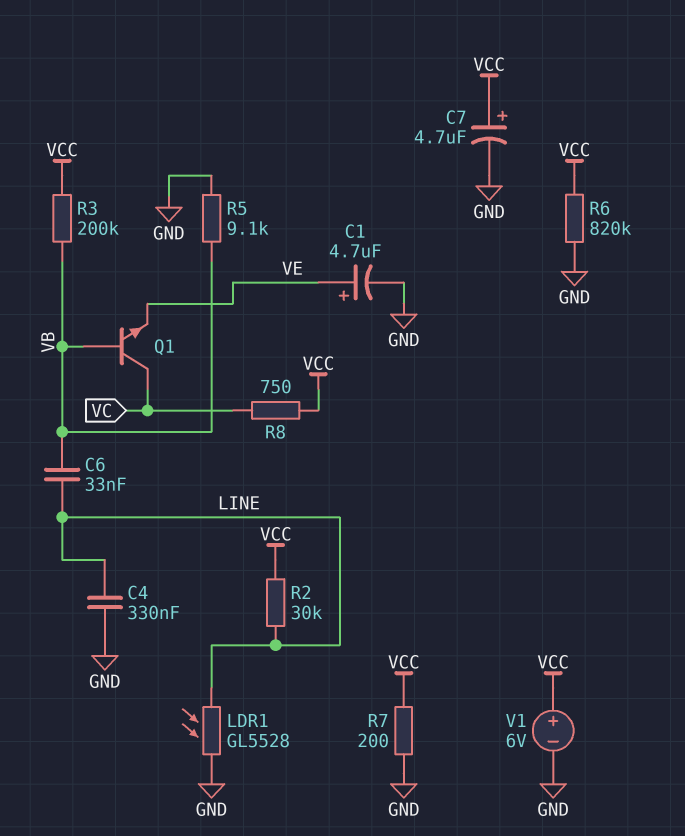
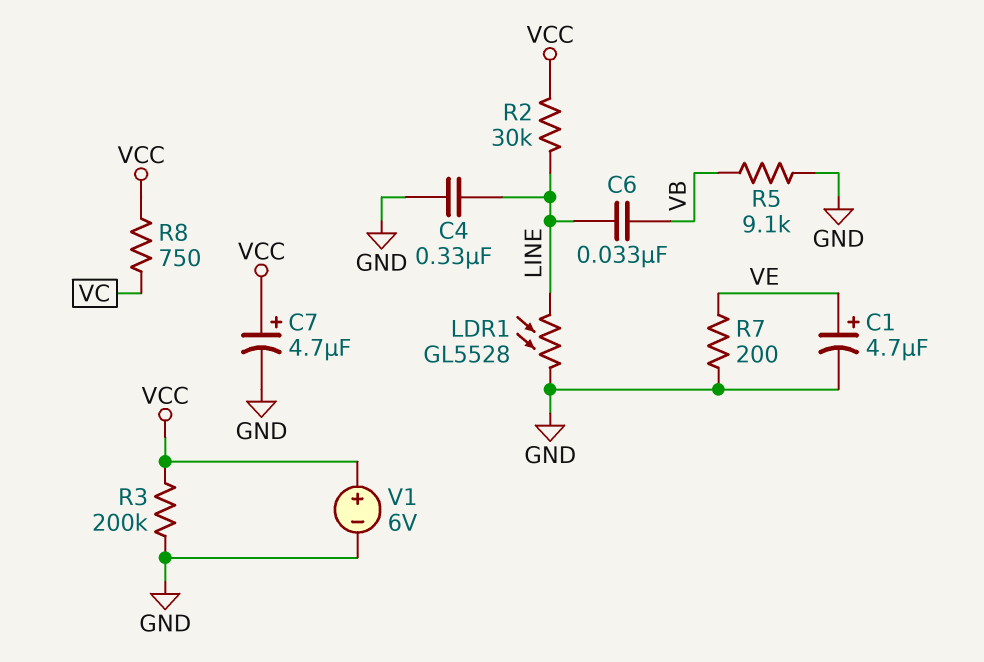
Q1: NPN (B VB, C VC, E VE) -> none
R3: 200k (VB, VCC) -> 200k (GND, VCC)
R6: 820k (GND, VCC) -> none
R7: 200 (GND, VCC) -> 200 (GND, VE)

